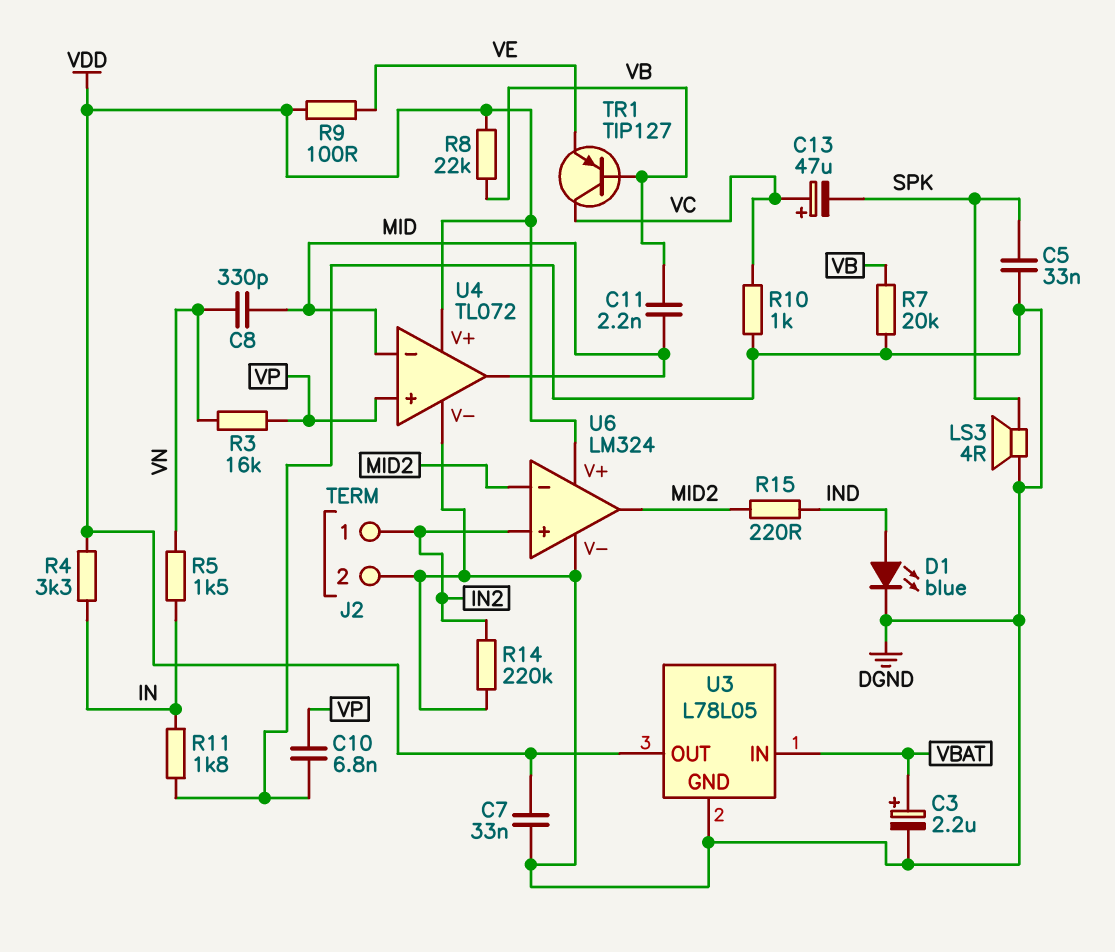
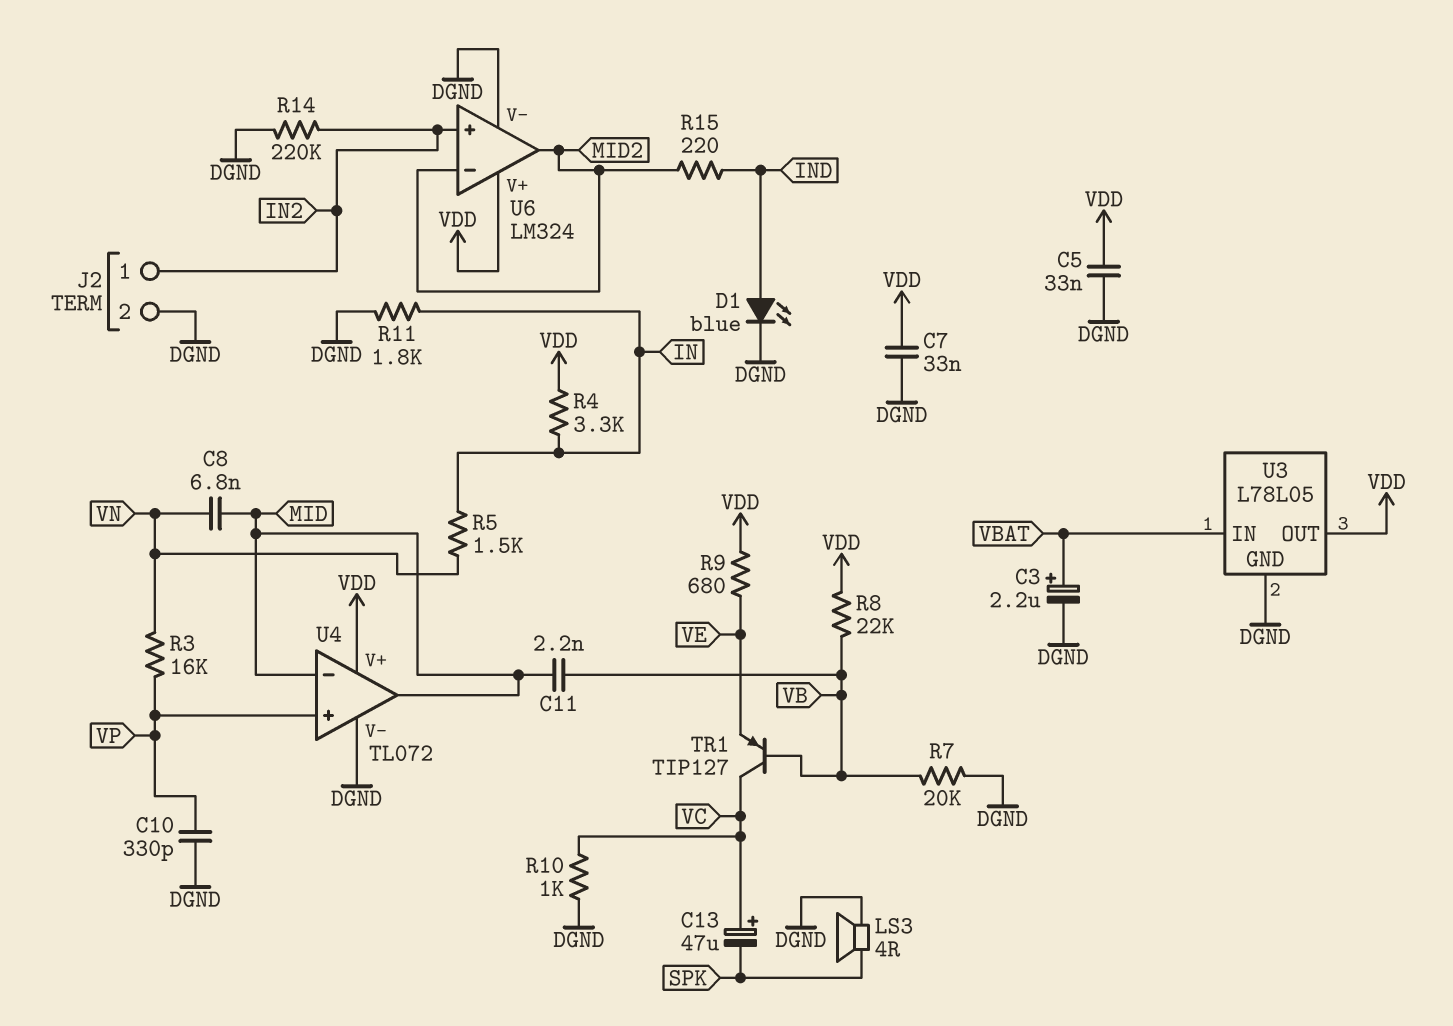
C5: 33nF (DGND, SPK) -> 33nF (DGND, VDD)
C8: 330pF (MID, VN) -> 6.8nF (MID, VN)
C10: 6.8nF (DGND, VP) -> 330pF (DGND, VP)
R9: 100 (VDD, VE) -> 680 (VDD, VE)

